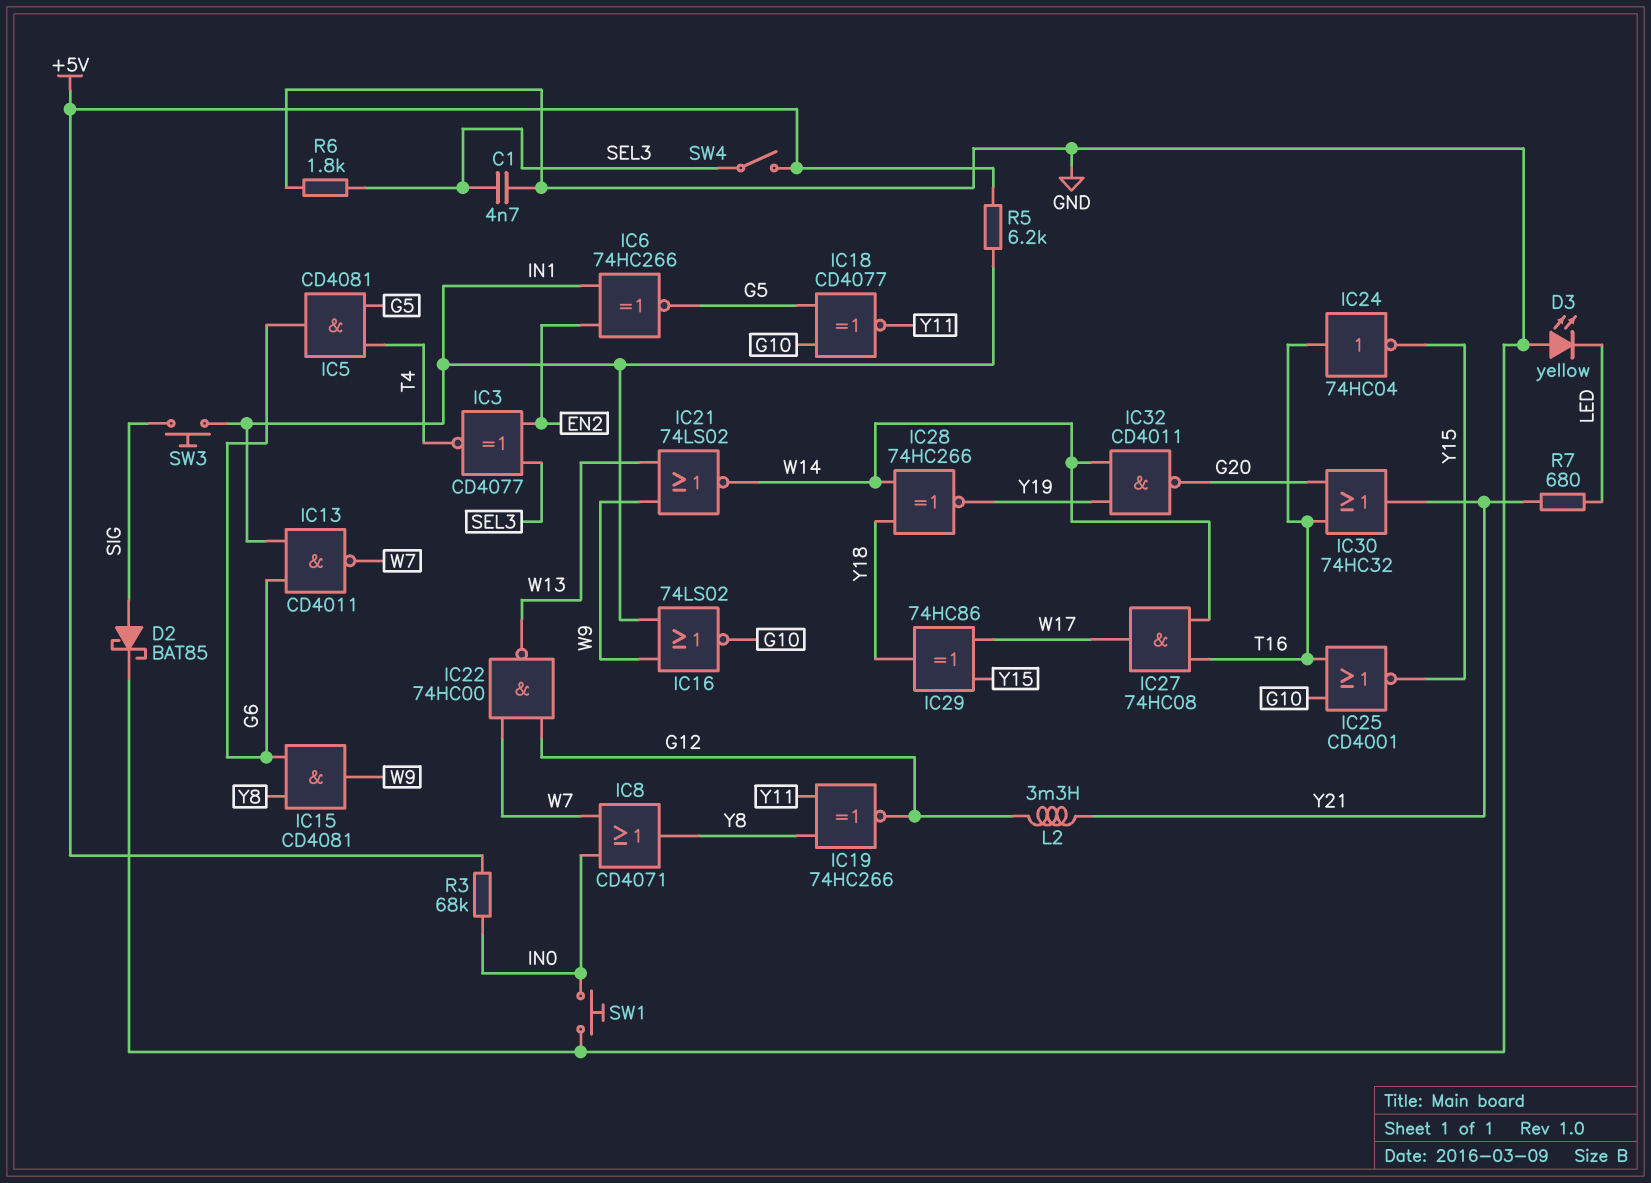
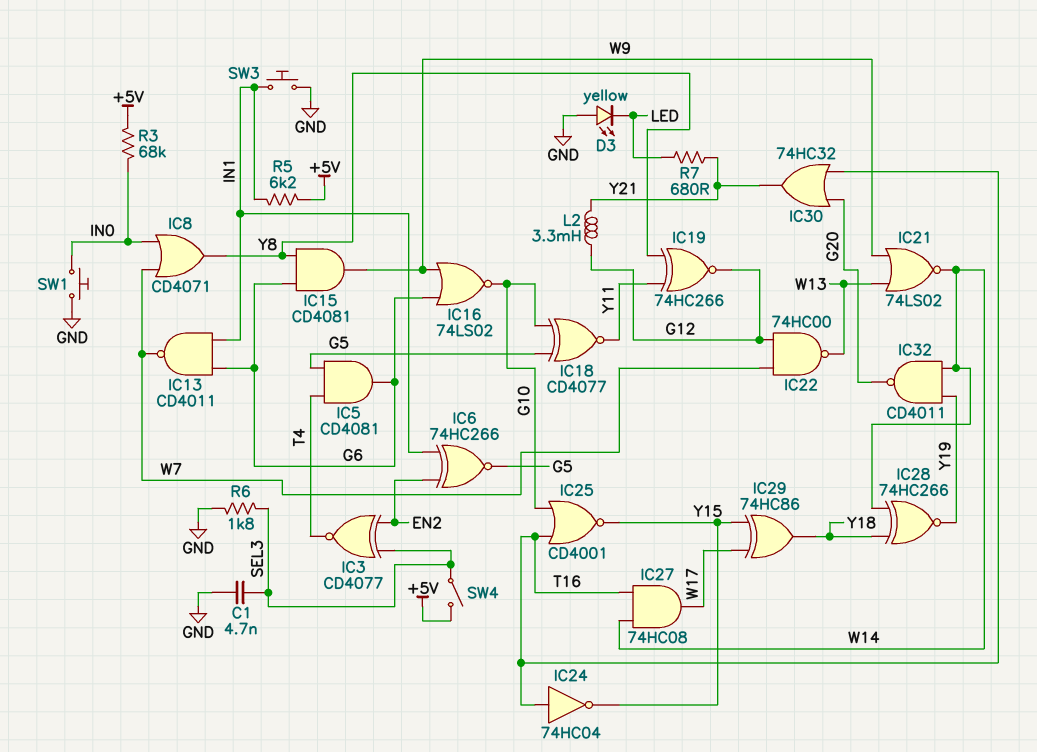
D2: schottky BAT85 (A SIG, K GND) -> none
IC16: NOR 74LS02 (in IN1, in W9, out G10) -> NOR 74LS02 (in G6, in W9, out G10)
SW3: button (IN1, SIG) -> button (GND, IN1)

